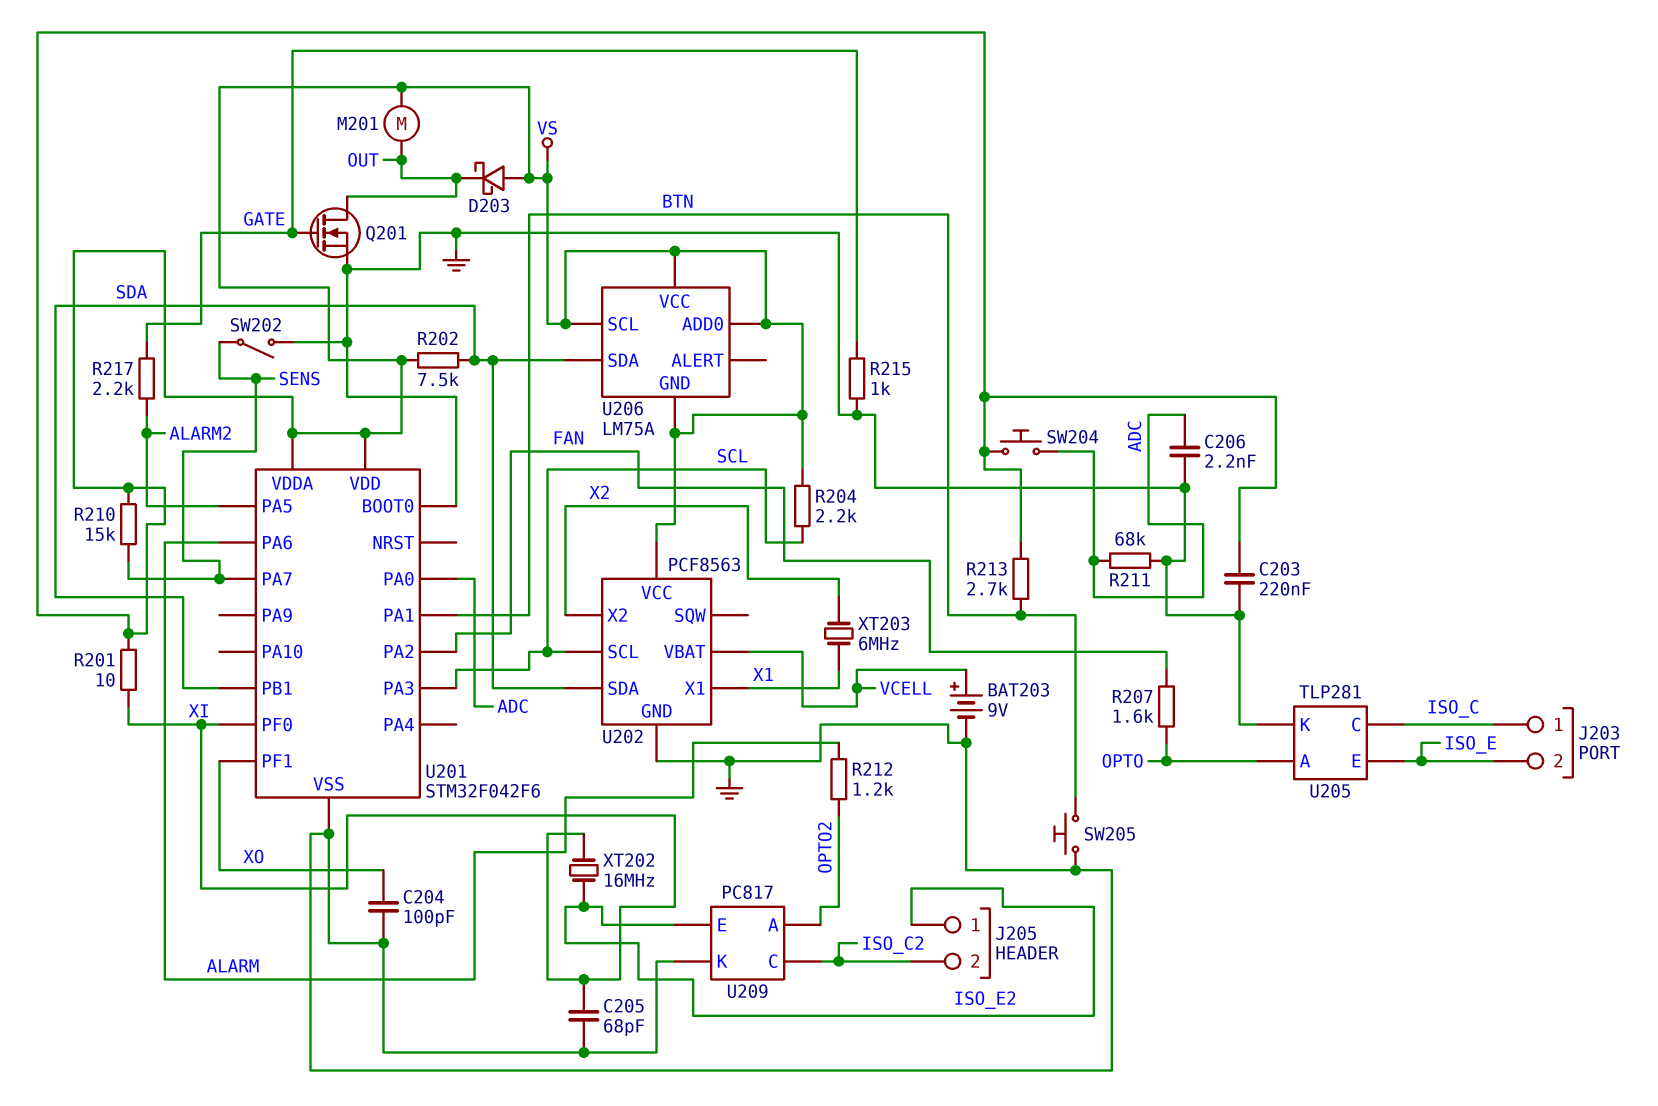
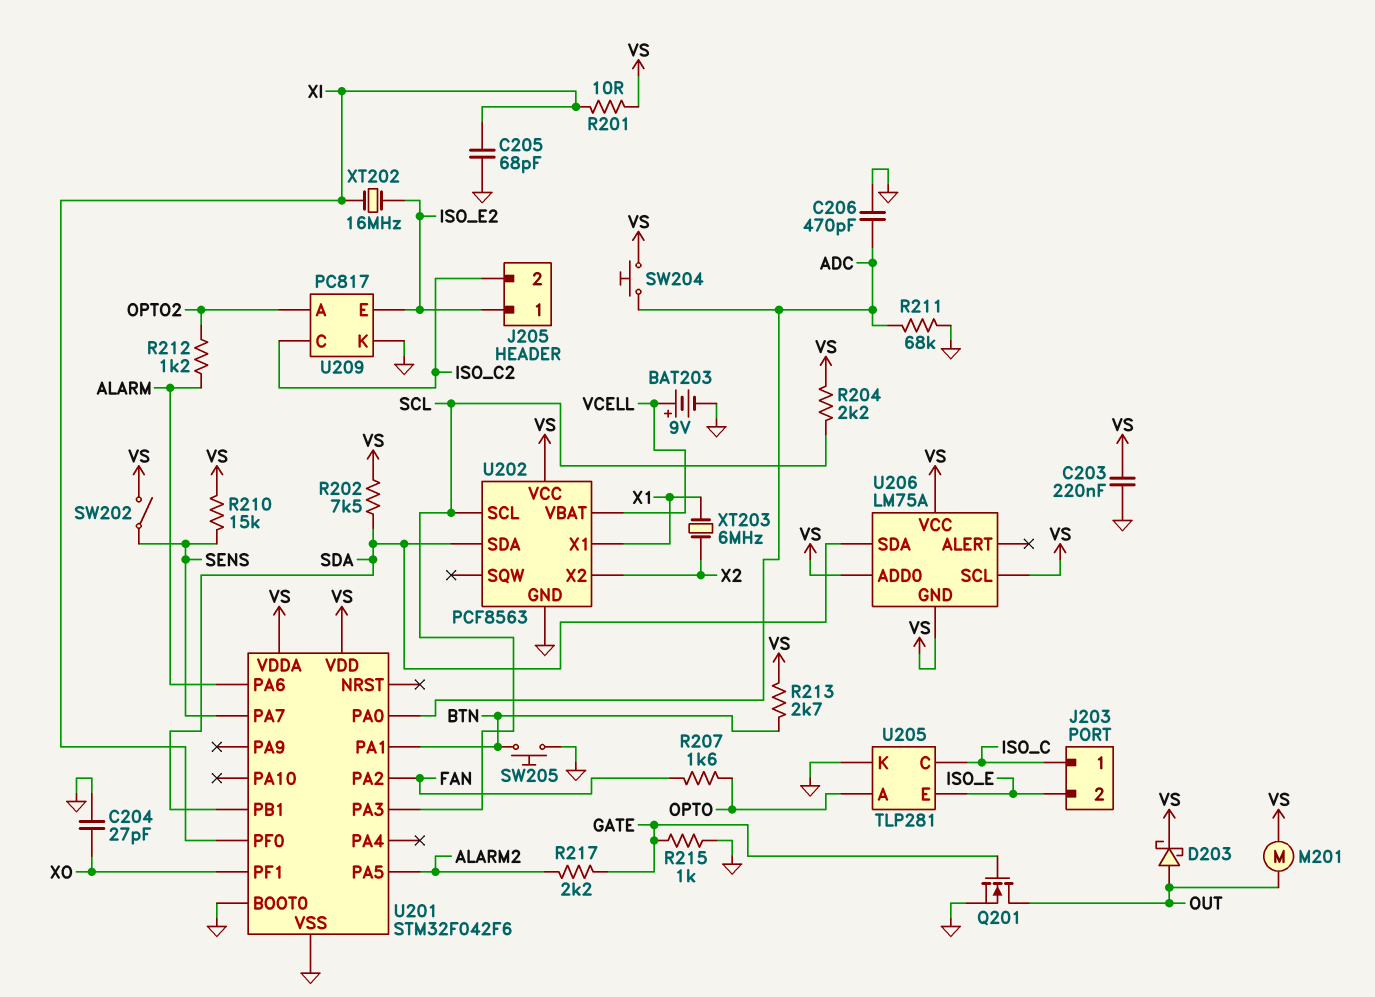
C204: 100pF (GND, XO) -> 27pF (GND, XO)
C206: 2.2nF (ADC, GND) -> 470pF (ADC, GND)
D203: schottky (A VS, K OUT) -> schottky (A OUT, K VS)
SW202: switch (GND, SENS) -> switch (SENS, VS)

